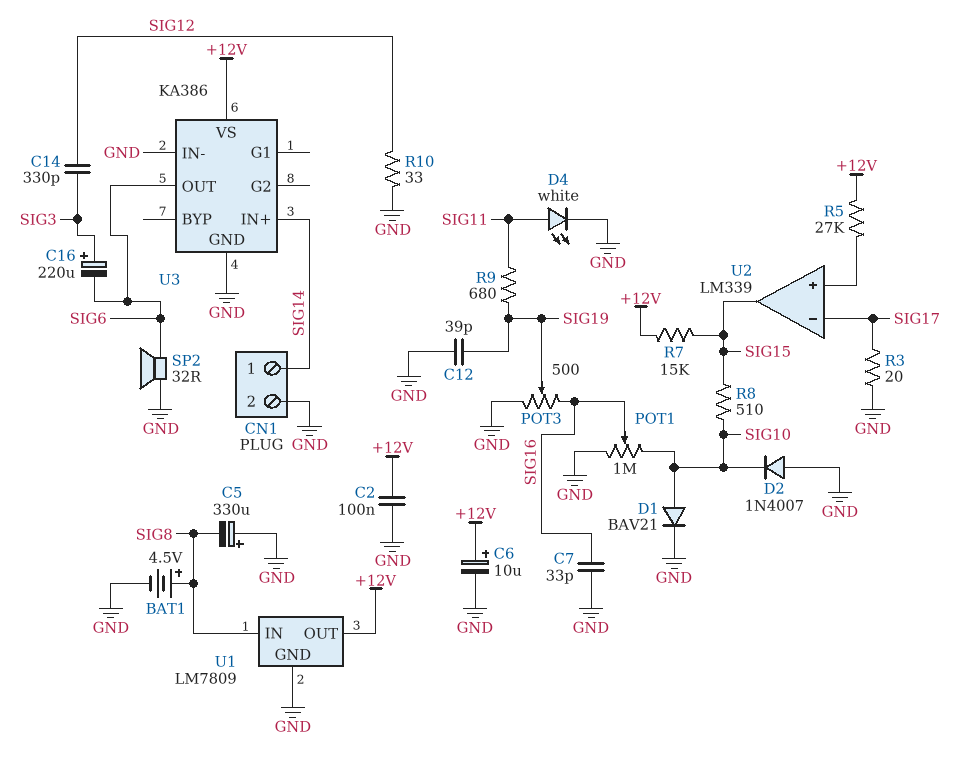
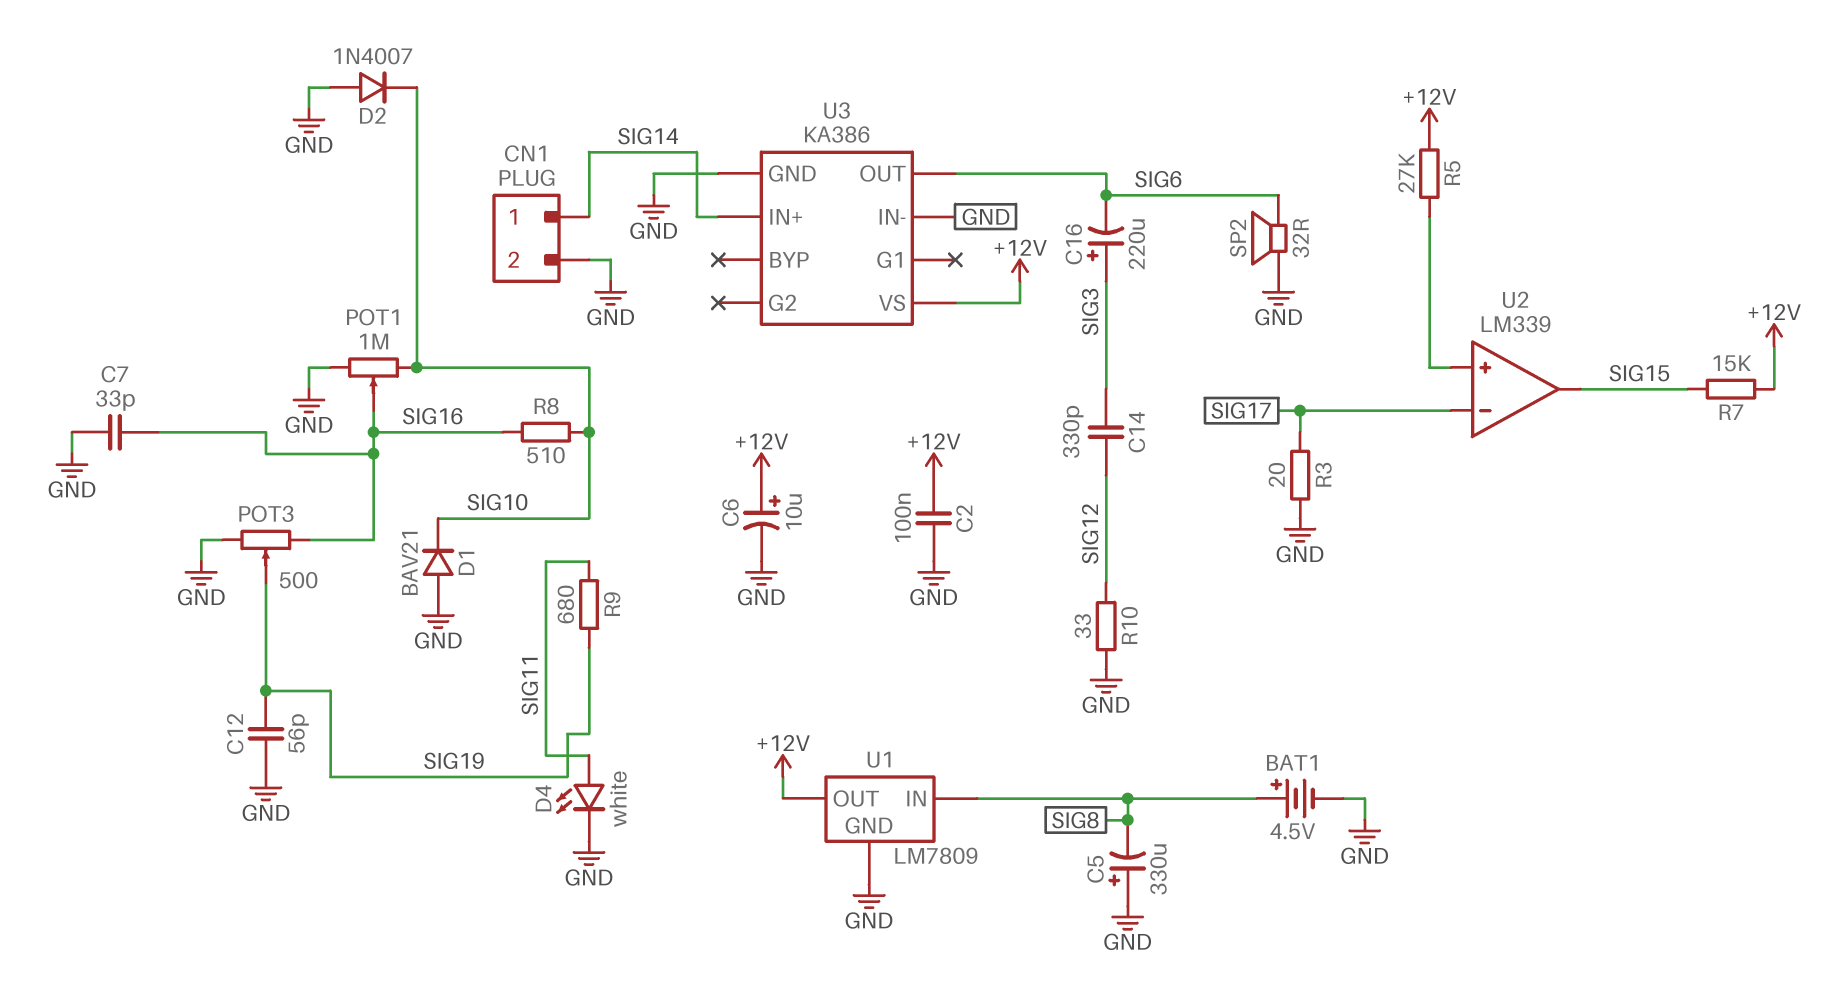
C12: 39pF (GND, SIG19) -> 56pF (GND, SIG19)
D1: diode BAV21 (A SIG10, K GND) -> diode BAV21 (A GND, K SIG10)
R8: 510 (SIG10, SIG15) -> 510 (SIG10, SIG16)

